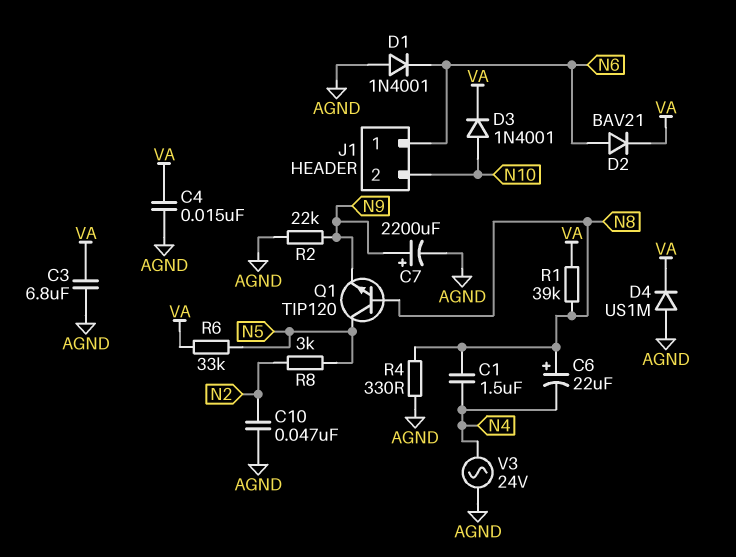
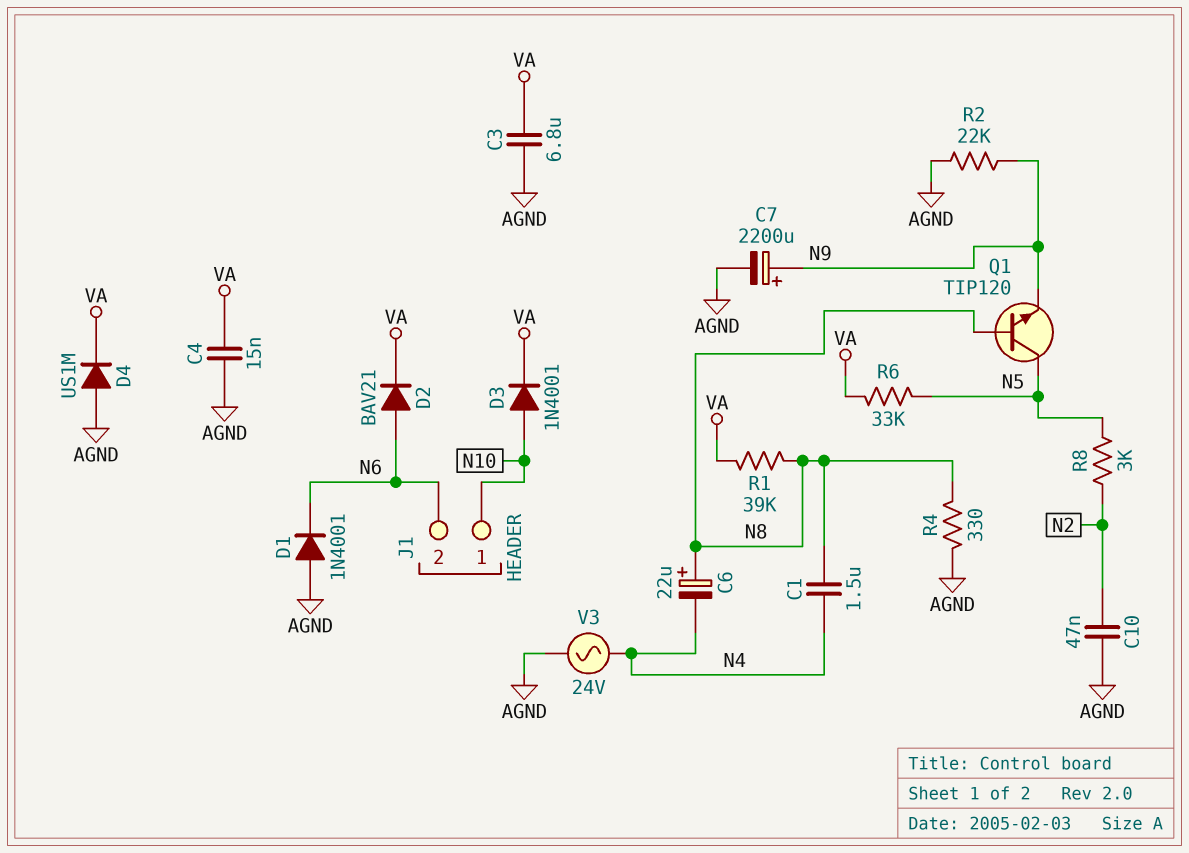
J1 pin 1: N6 -> N10
J1 pin 2: N10 -> N6

